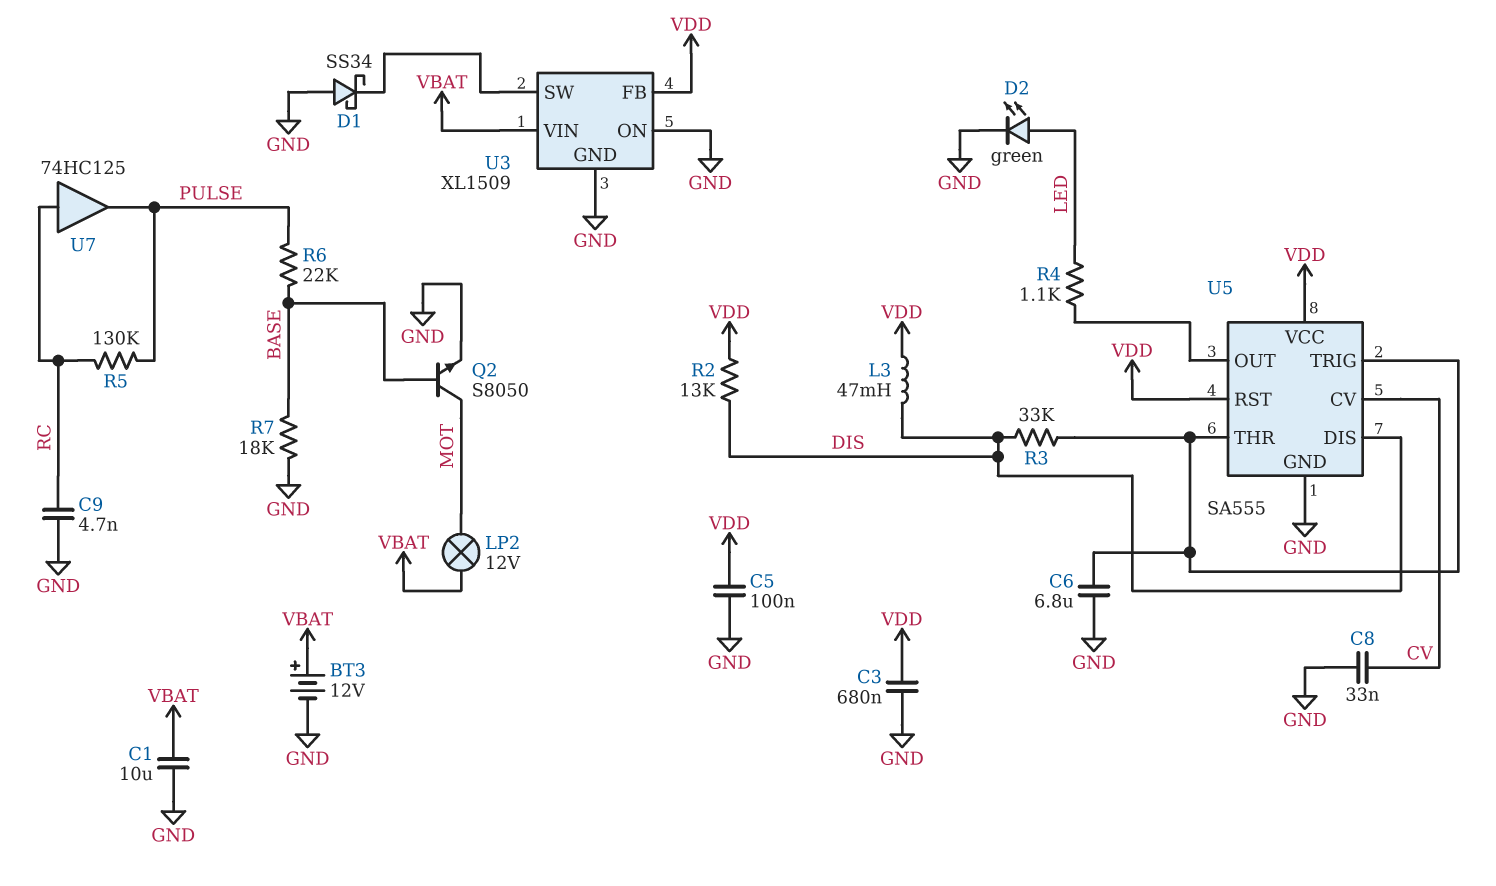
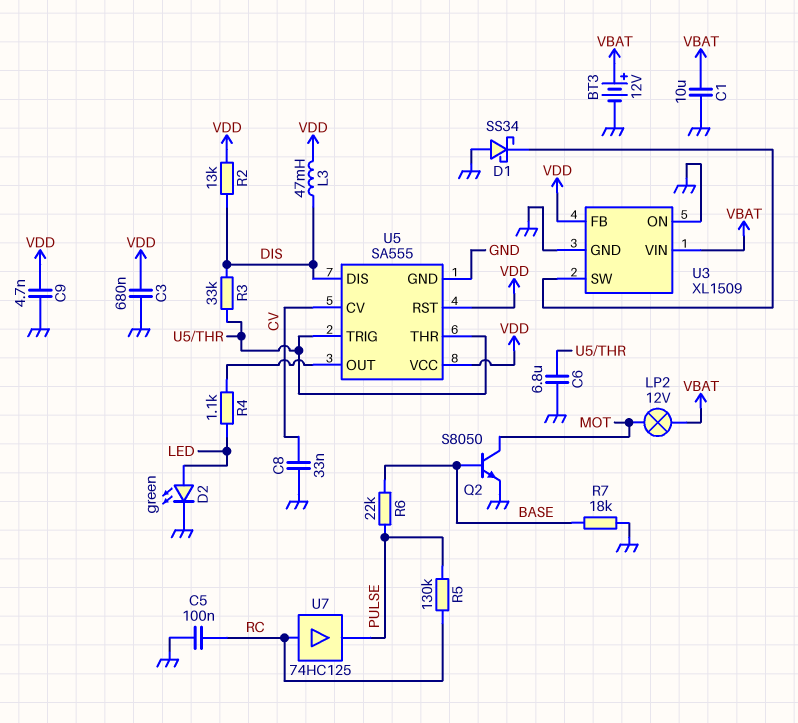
C5: 100nF (GND, VDD) -> 100nF (GND, RC)
C9: 4.7nF (GND, RC) -> 4.7nF (GND, VDD)

